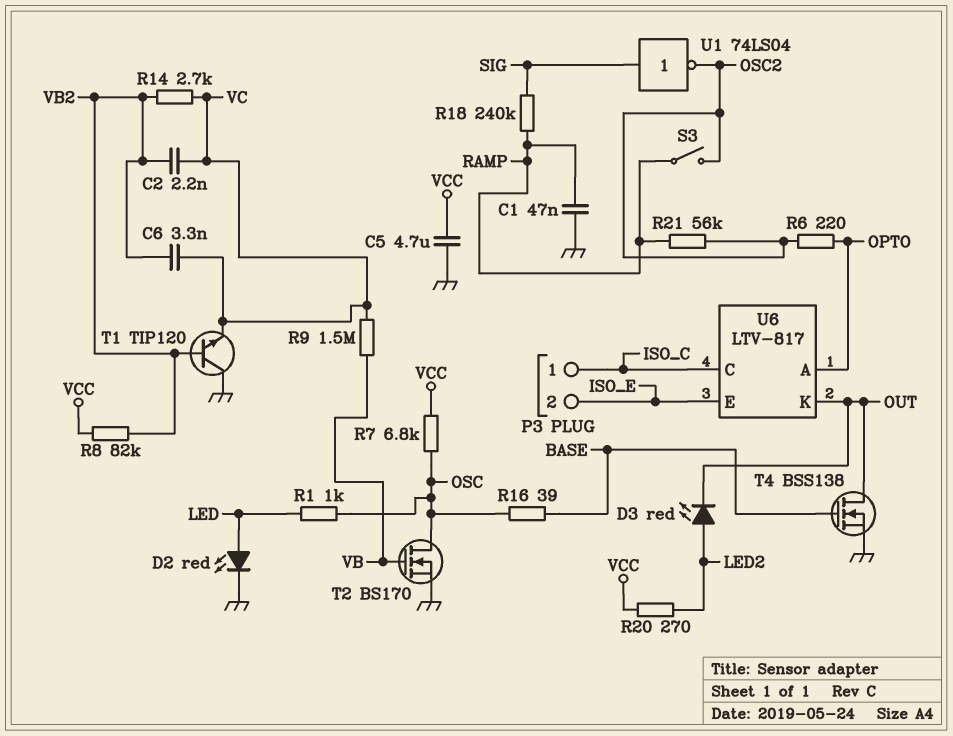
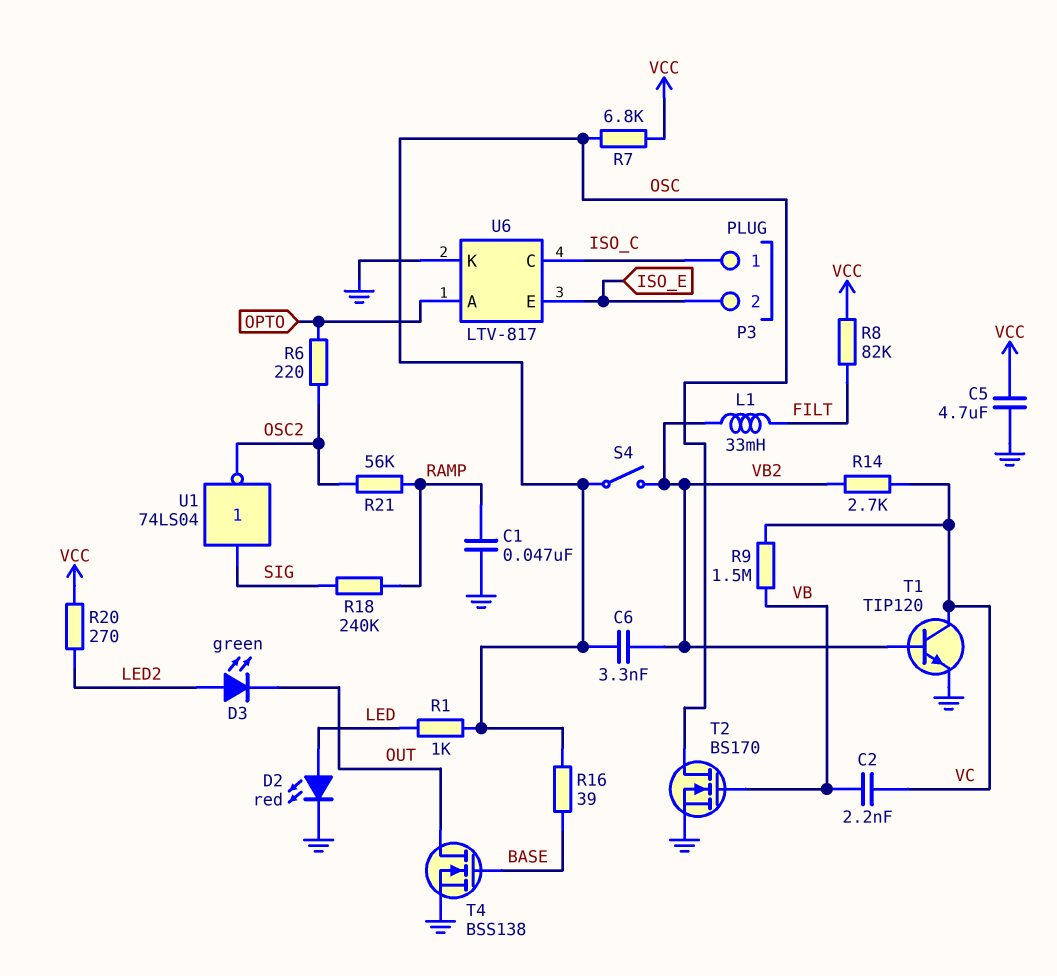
C2: 2.2nF (VB2, VC) -> 2.2nF (VB, VC)
C6: 3.3nF (VB2, VC) -> 3.3nF (OSC, VB2)
D3: LED red (A LED2, K OUT) -> LED green (A LED2, K OUT)
L1: none -> 33mH (FILT, VB2)
R8: 82k (VB2, VCC) -> 82k (FILT, VCC)
S3: switch (OSC2, RAMP) -> none
S4: none -> switch (OSC, VB2)
T1: NPN TIP120 (B VB2, C GND, E VC) -> NPN TIP120 (B VB2, C VC, E GND)
U6 pin K: OUT -> GND

